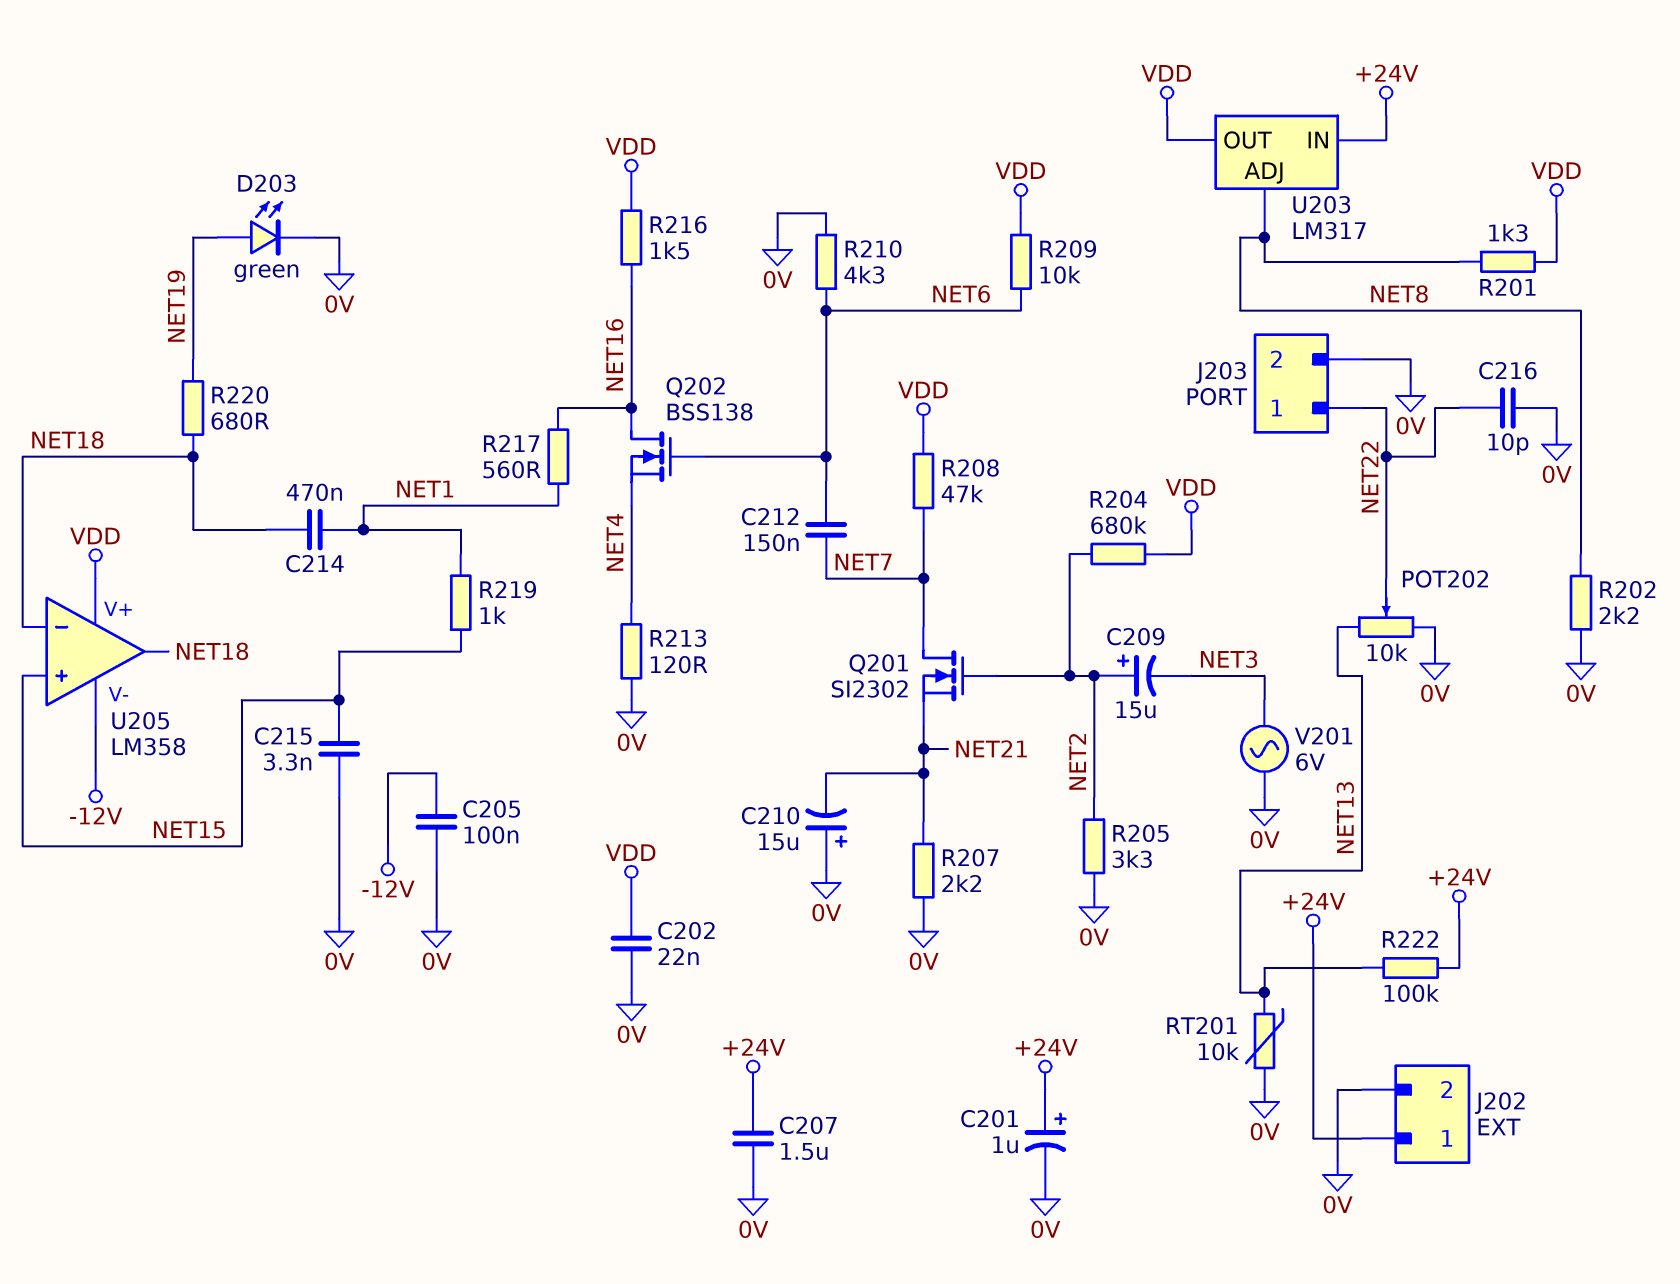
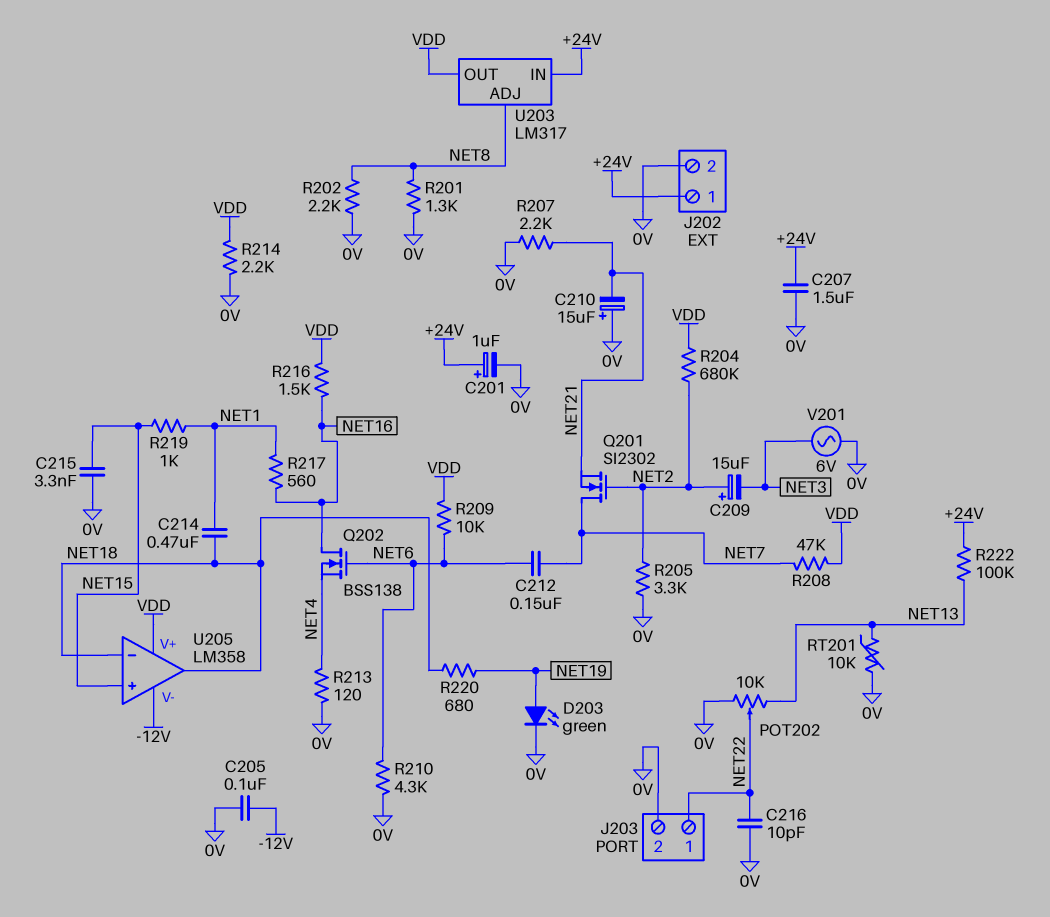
C202: 22nF (0V, VDD) -> none
R201: 1.3k (NET8, VDD) -> 1.3k (0V, NET8)
R214: none -> 2.2k (0V, VDD)

